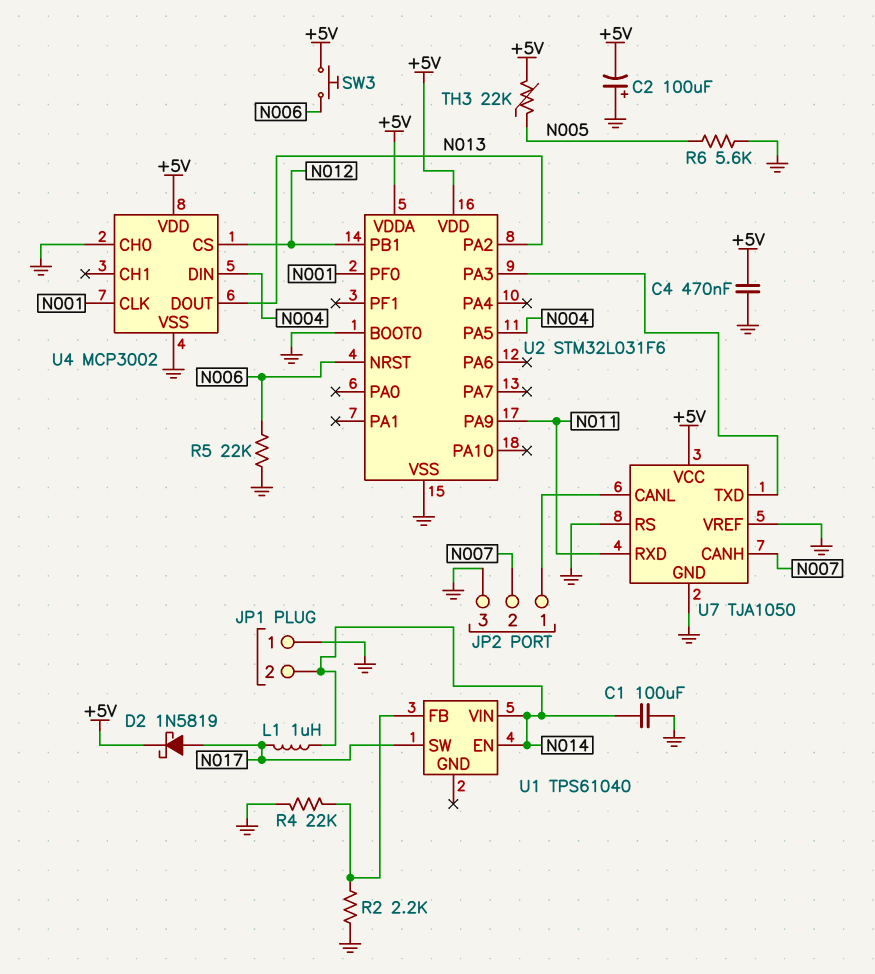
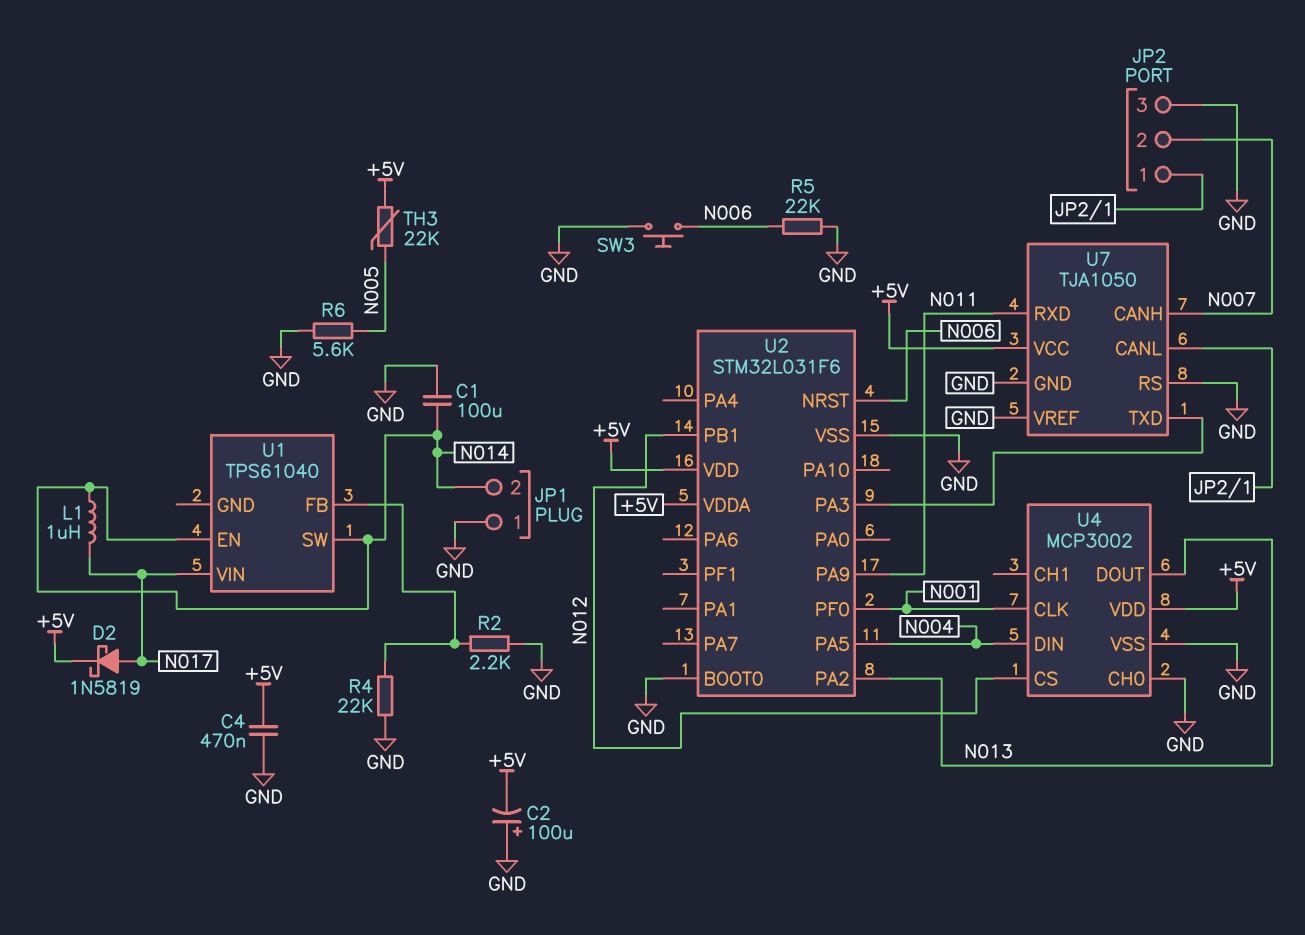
SW3: button (+5V, N006) -> button (GND, N006)
U1 pin SW: N017 -> N014
U1 pin VIN: N014 -> N017

